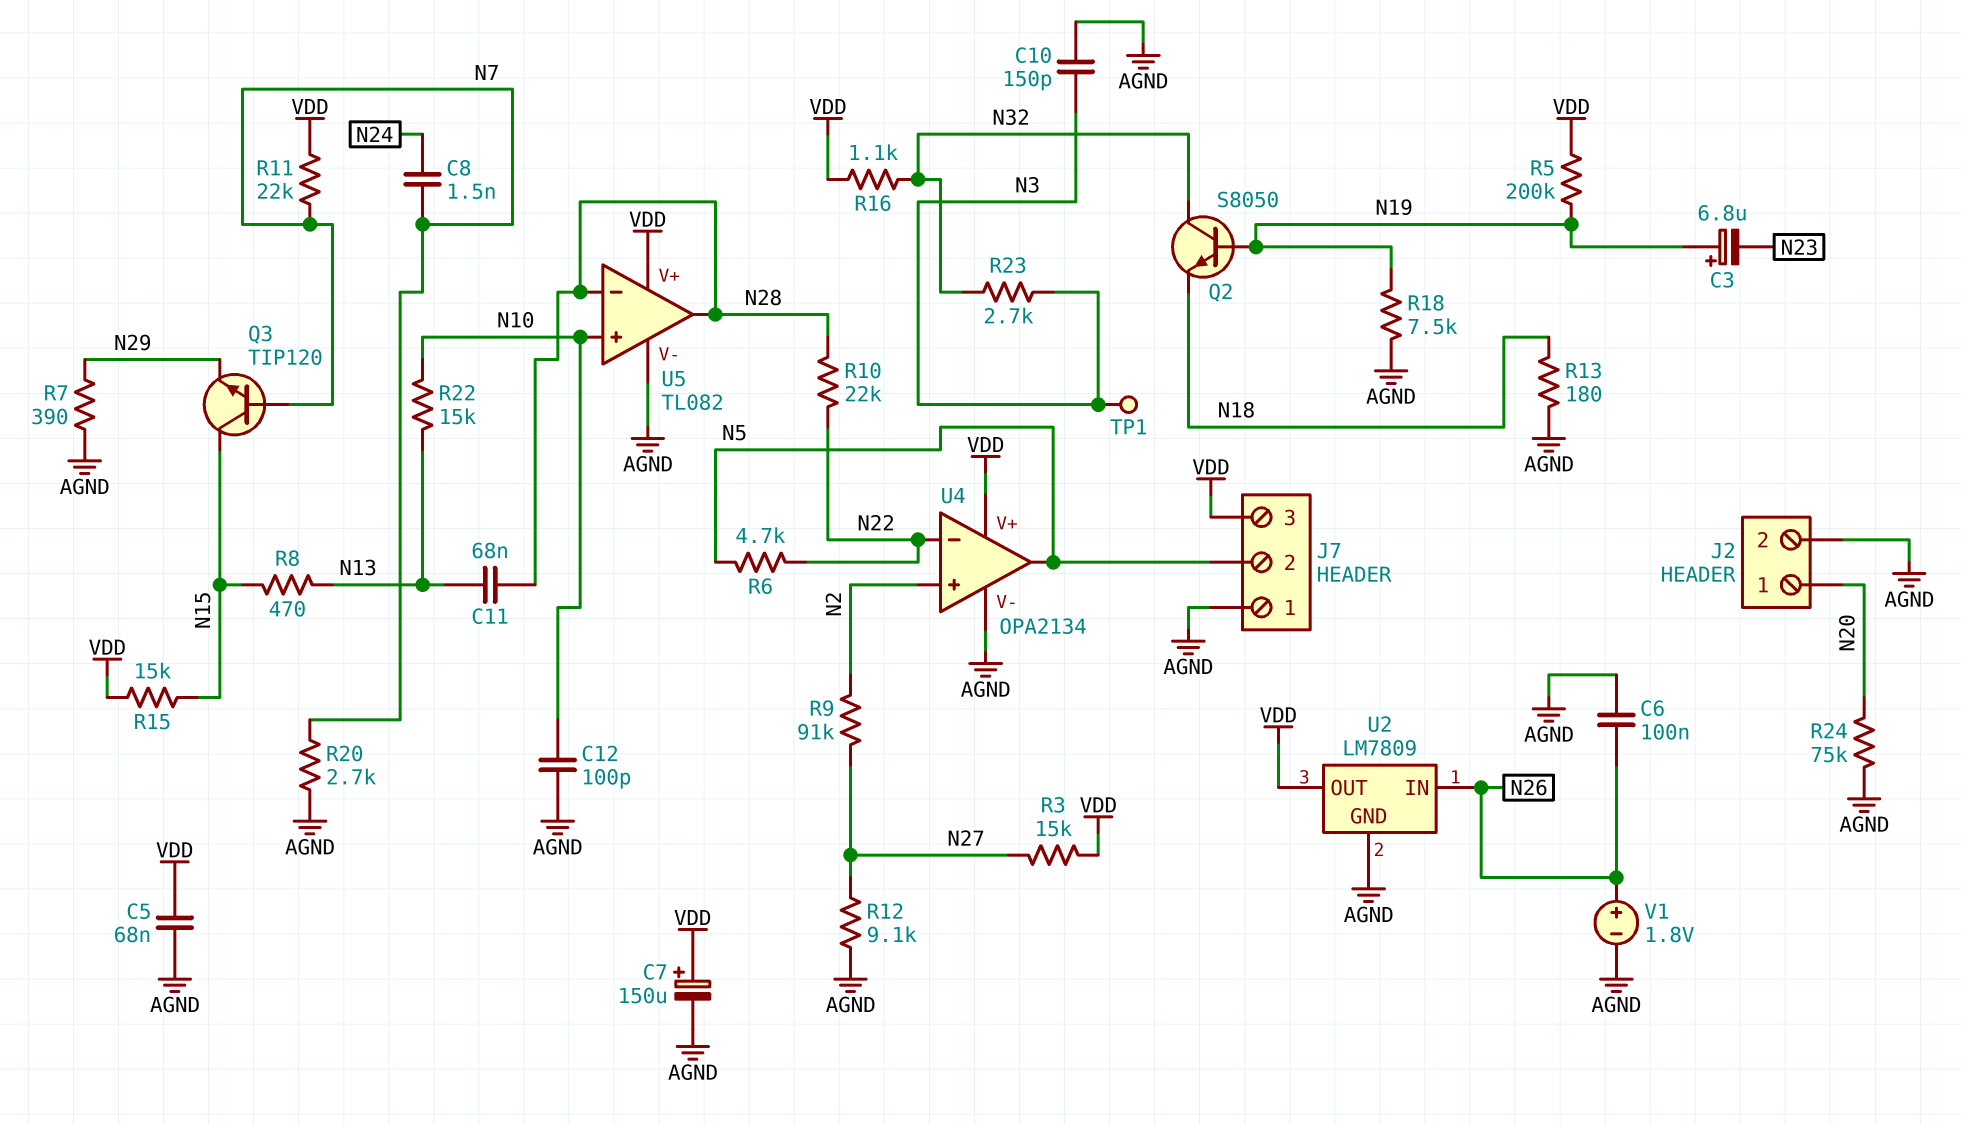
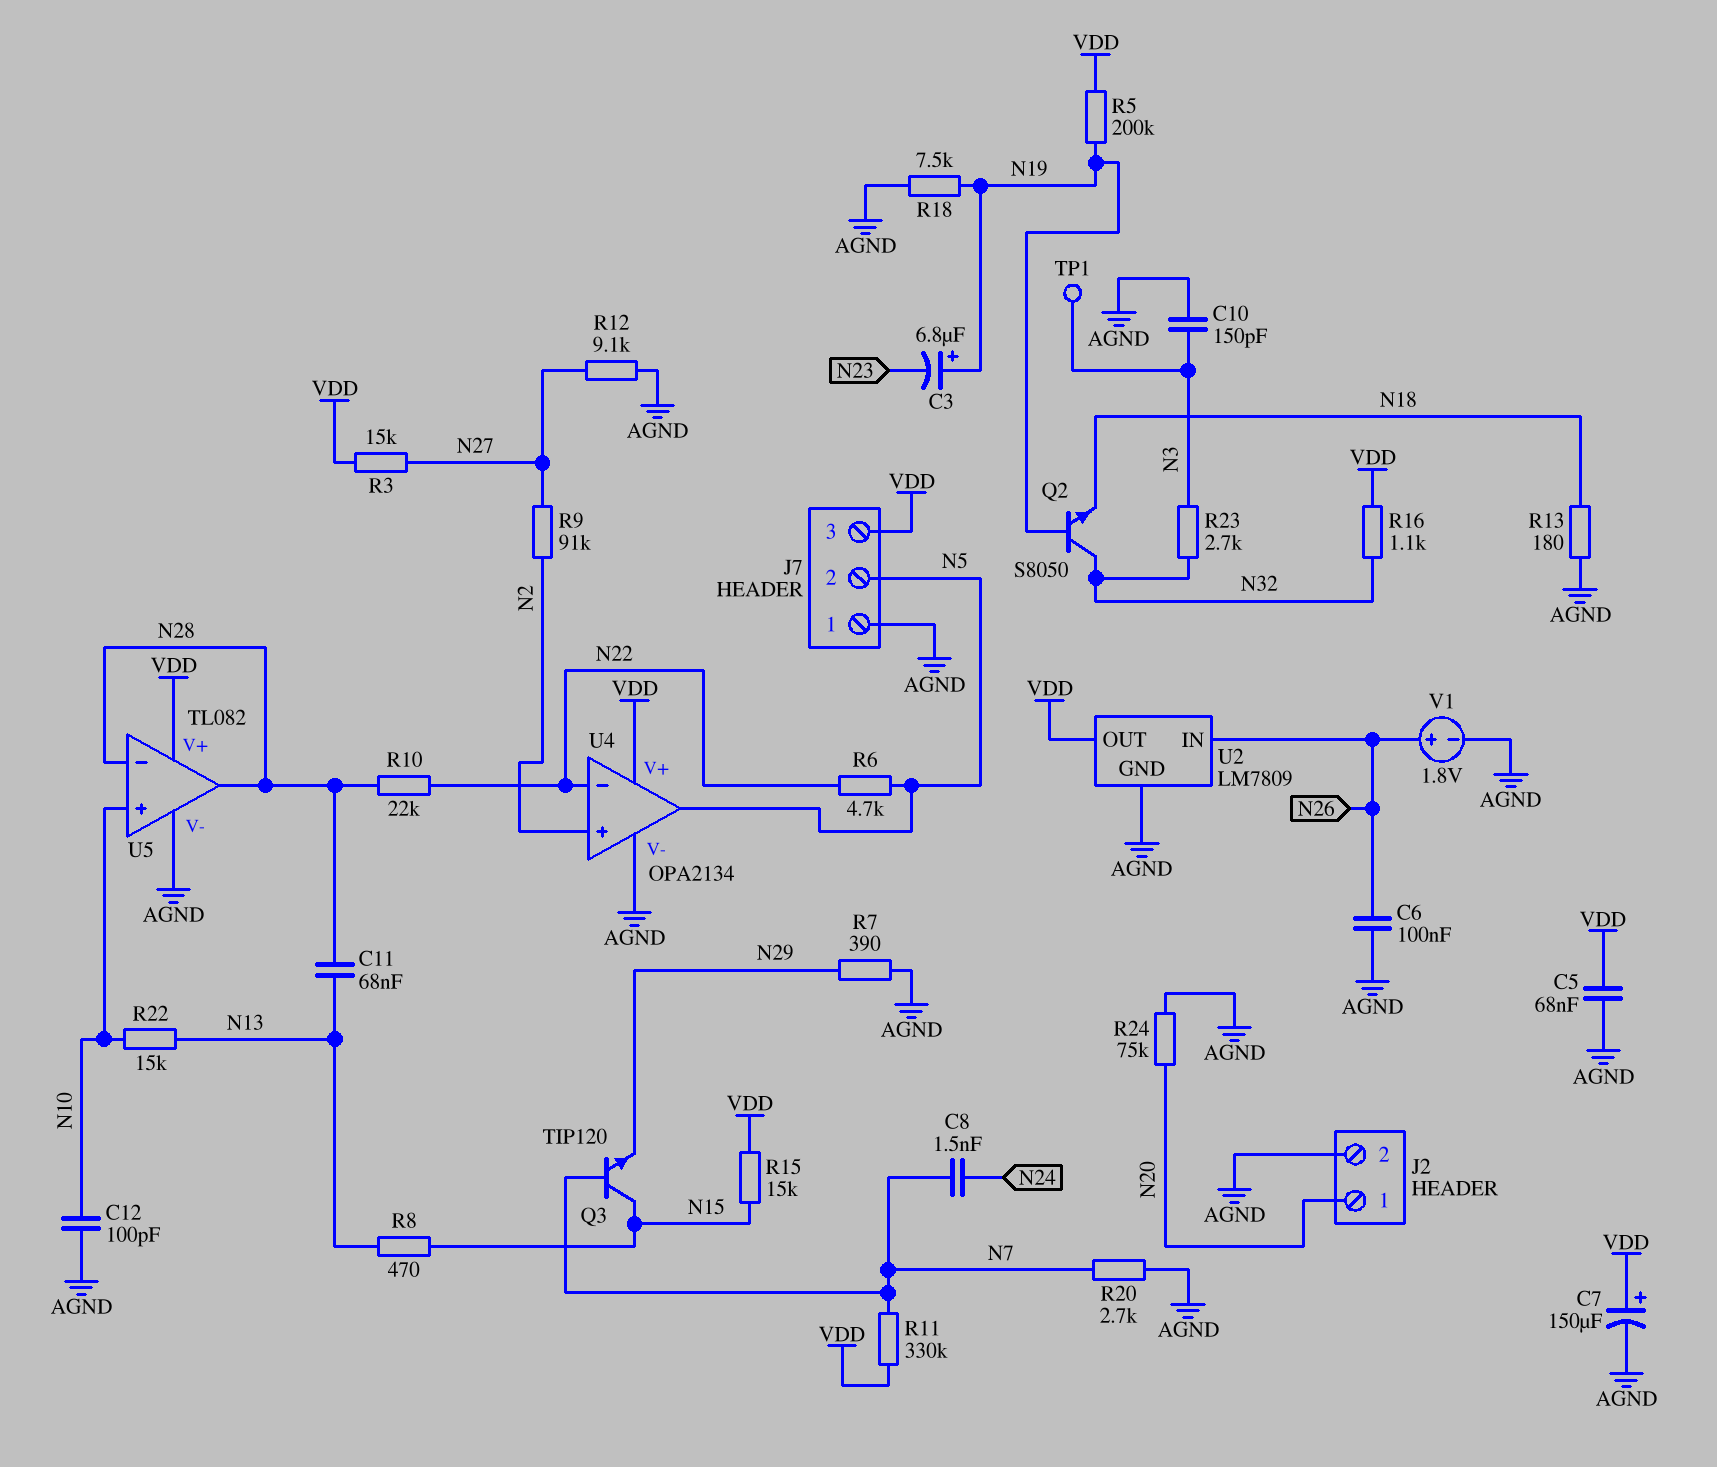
R11: 22k (N7, VDD) -> 330k (N7, VDD)

